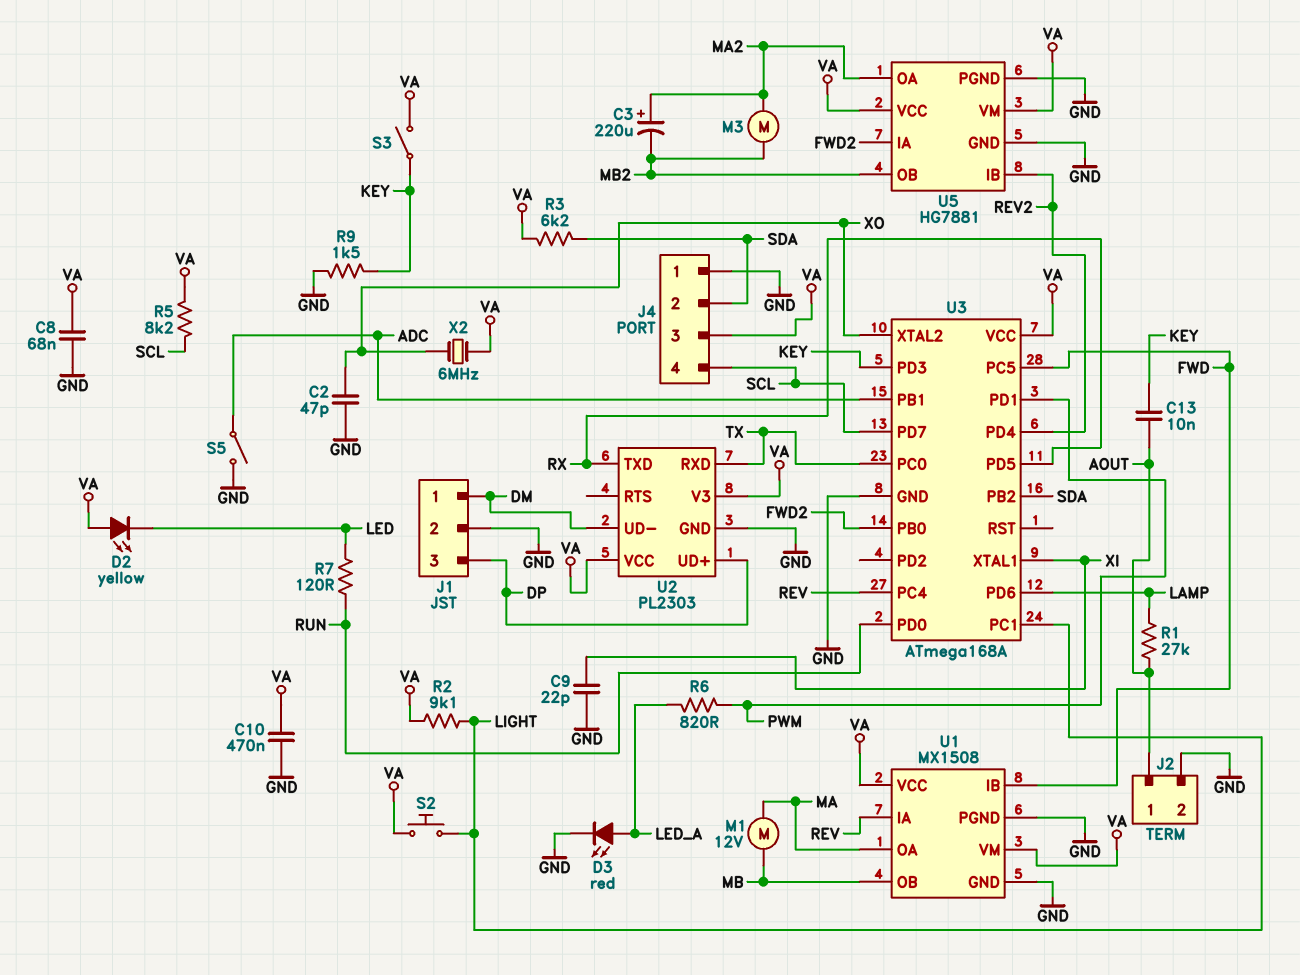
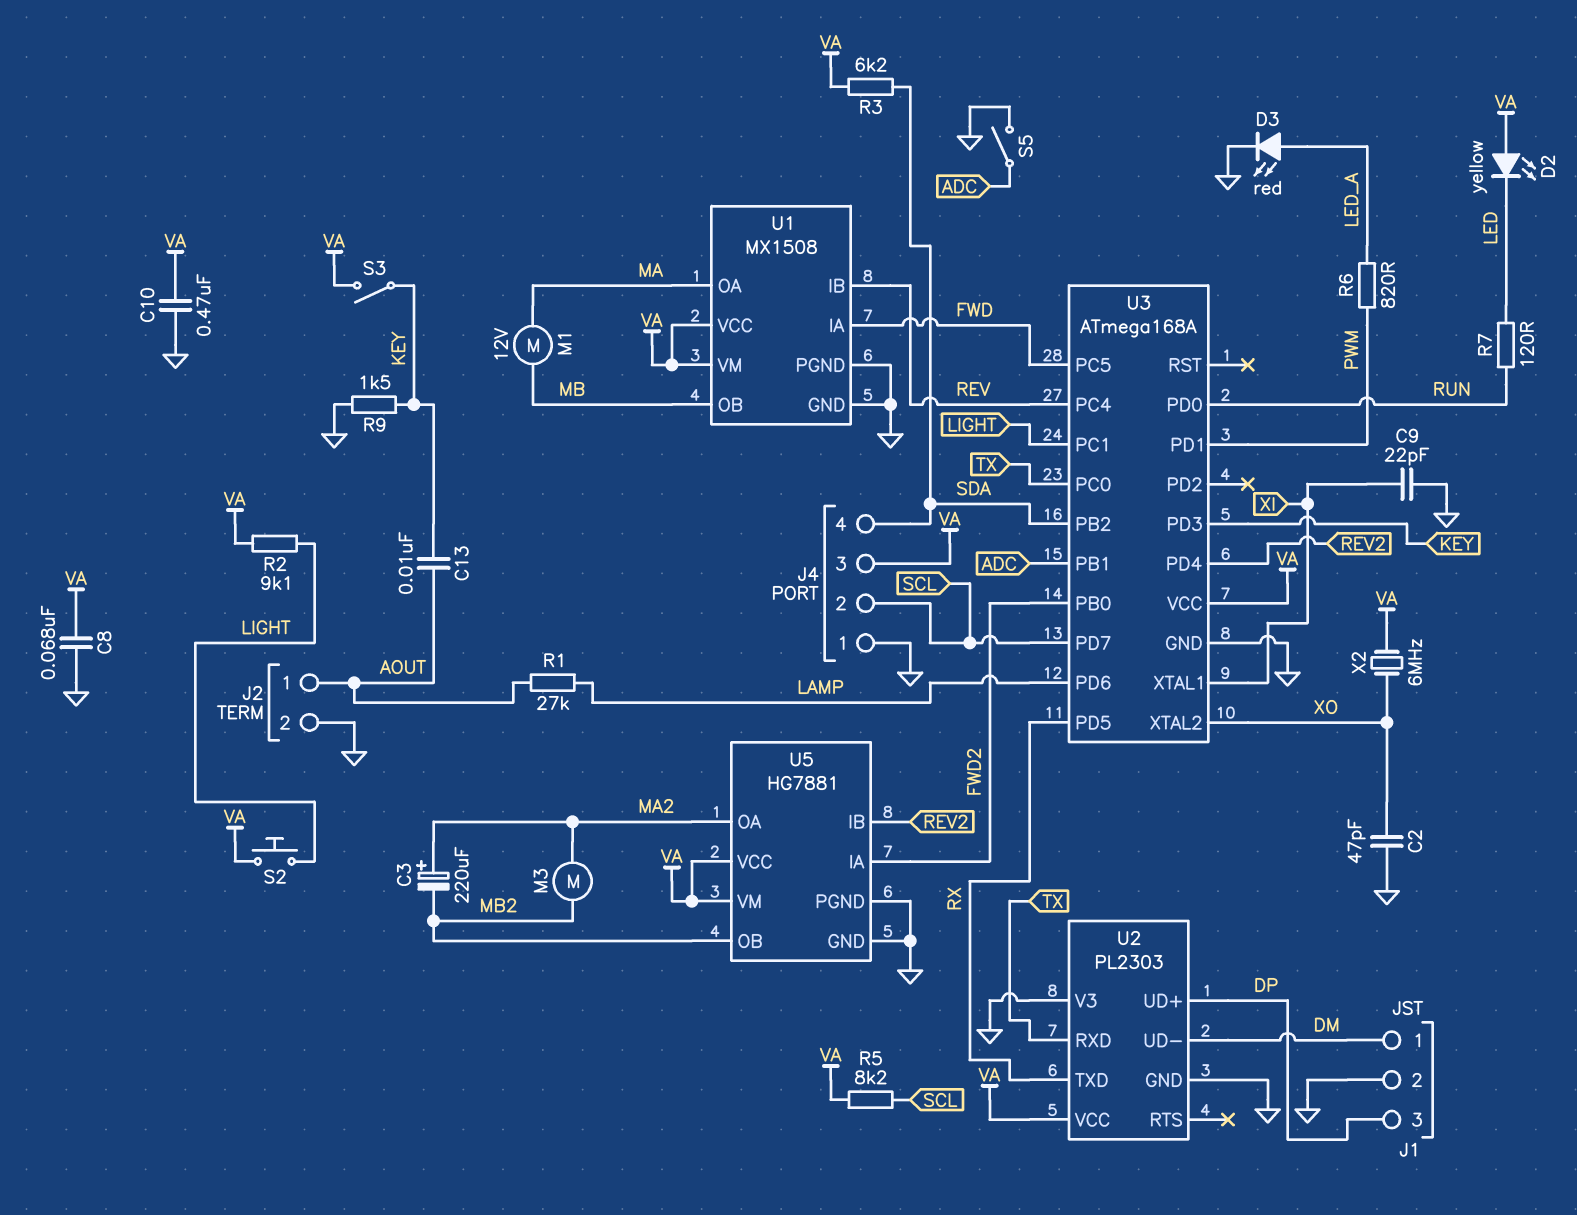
J4 pin 2: SDA -> SCL
J4 pin 4: SCL -> SDA
U1 pin IA: REV -> FWD
U1 pin IB: FWD -> REV
U2 pin V3: VA -> GND

